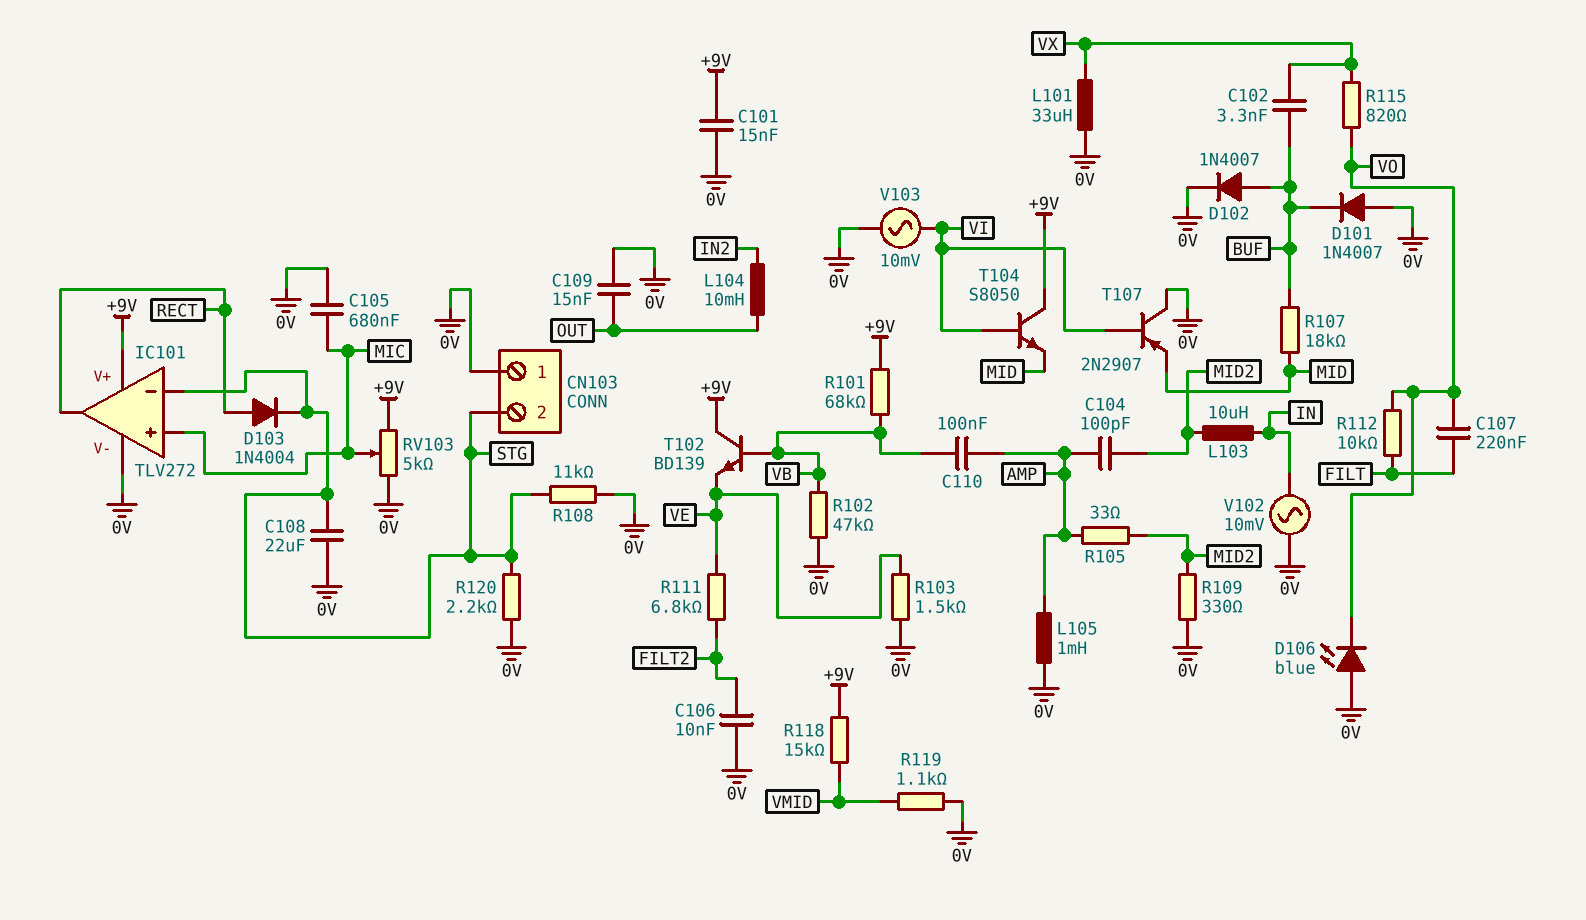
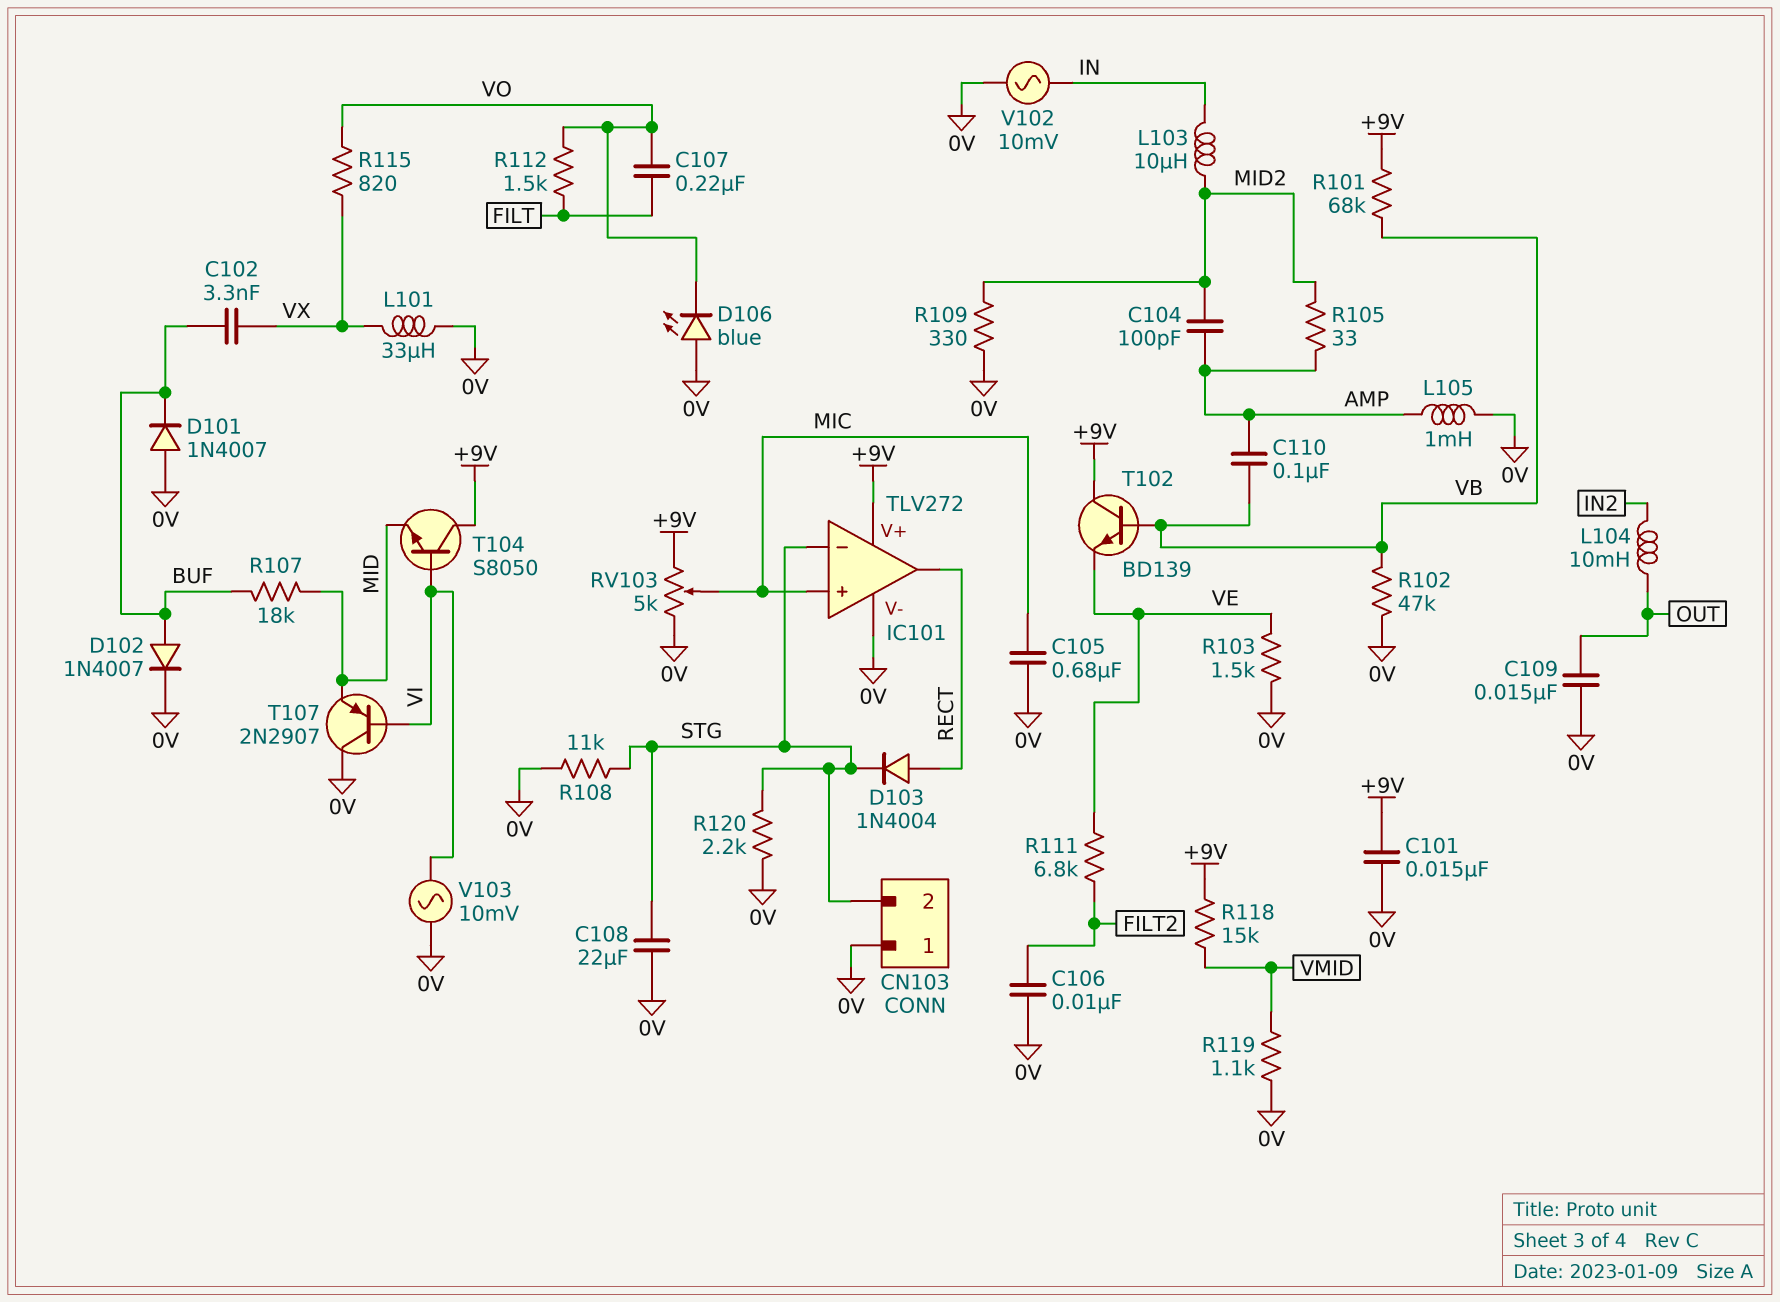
R112: 10k (FILT, VO) -> 1.5k (FILT, VO)

